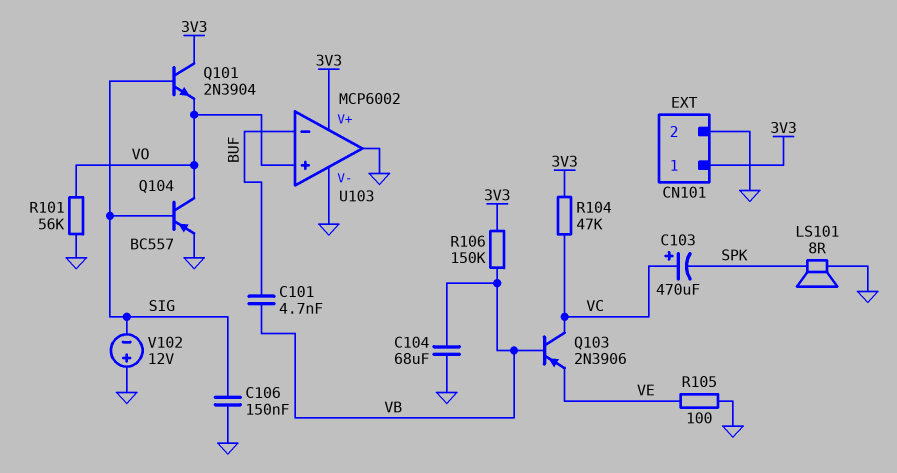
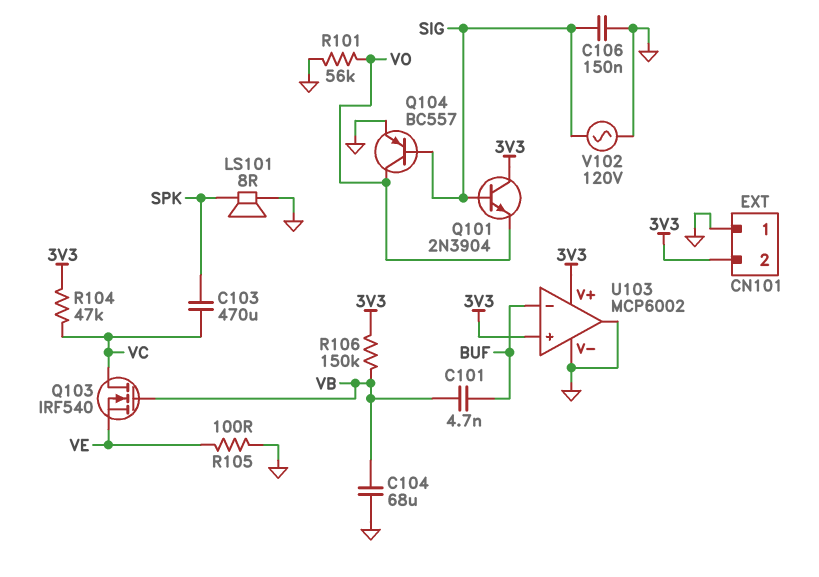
C103: 470uF (plus VC, minus SPK) -> 470uF (SPK, VC)
CN101 pin 1: 3V3 -> GND
CN101 pin 2: GND -> 3V3
Q103: PNP 2N3906 (B VB, C VC, E VE) -> NMOS IRF540 (G VB, D VC, S VE)
U103 pin in+: VO -> 3V3
V102: 12V (plus GND, minus SIG) -> AC 120V (GND, SIG)

